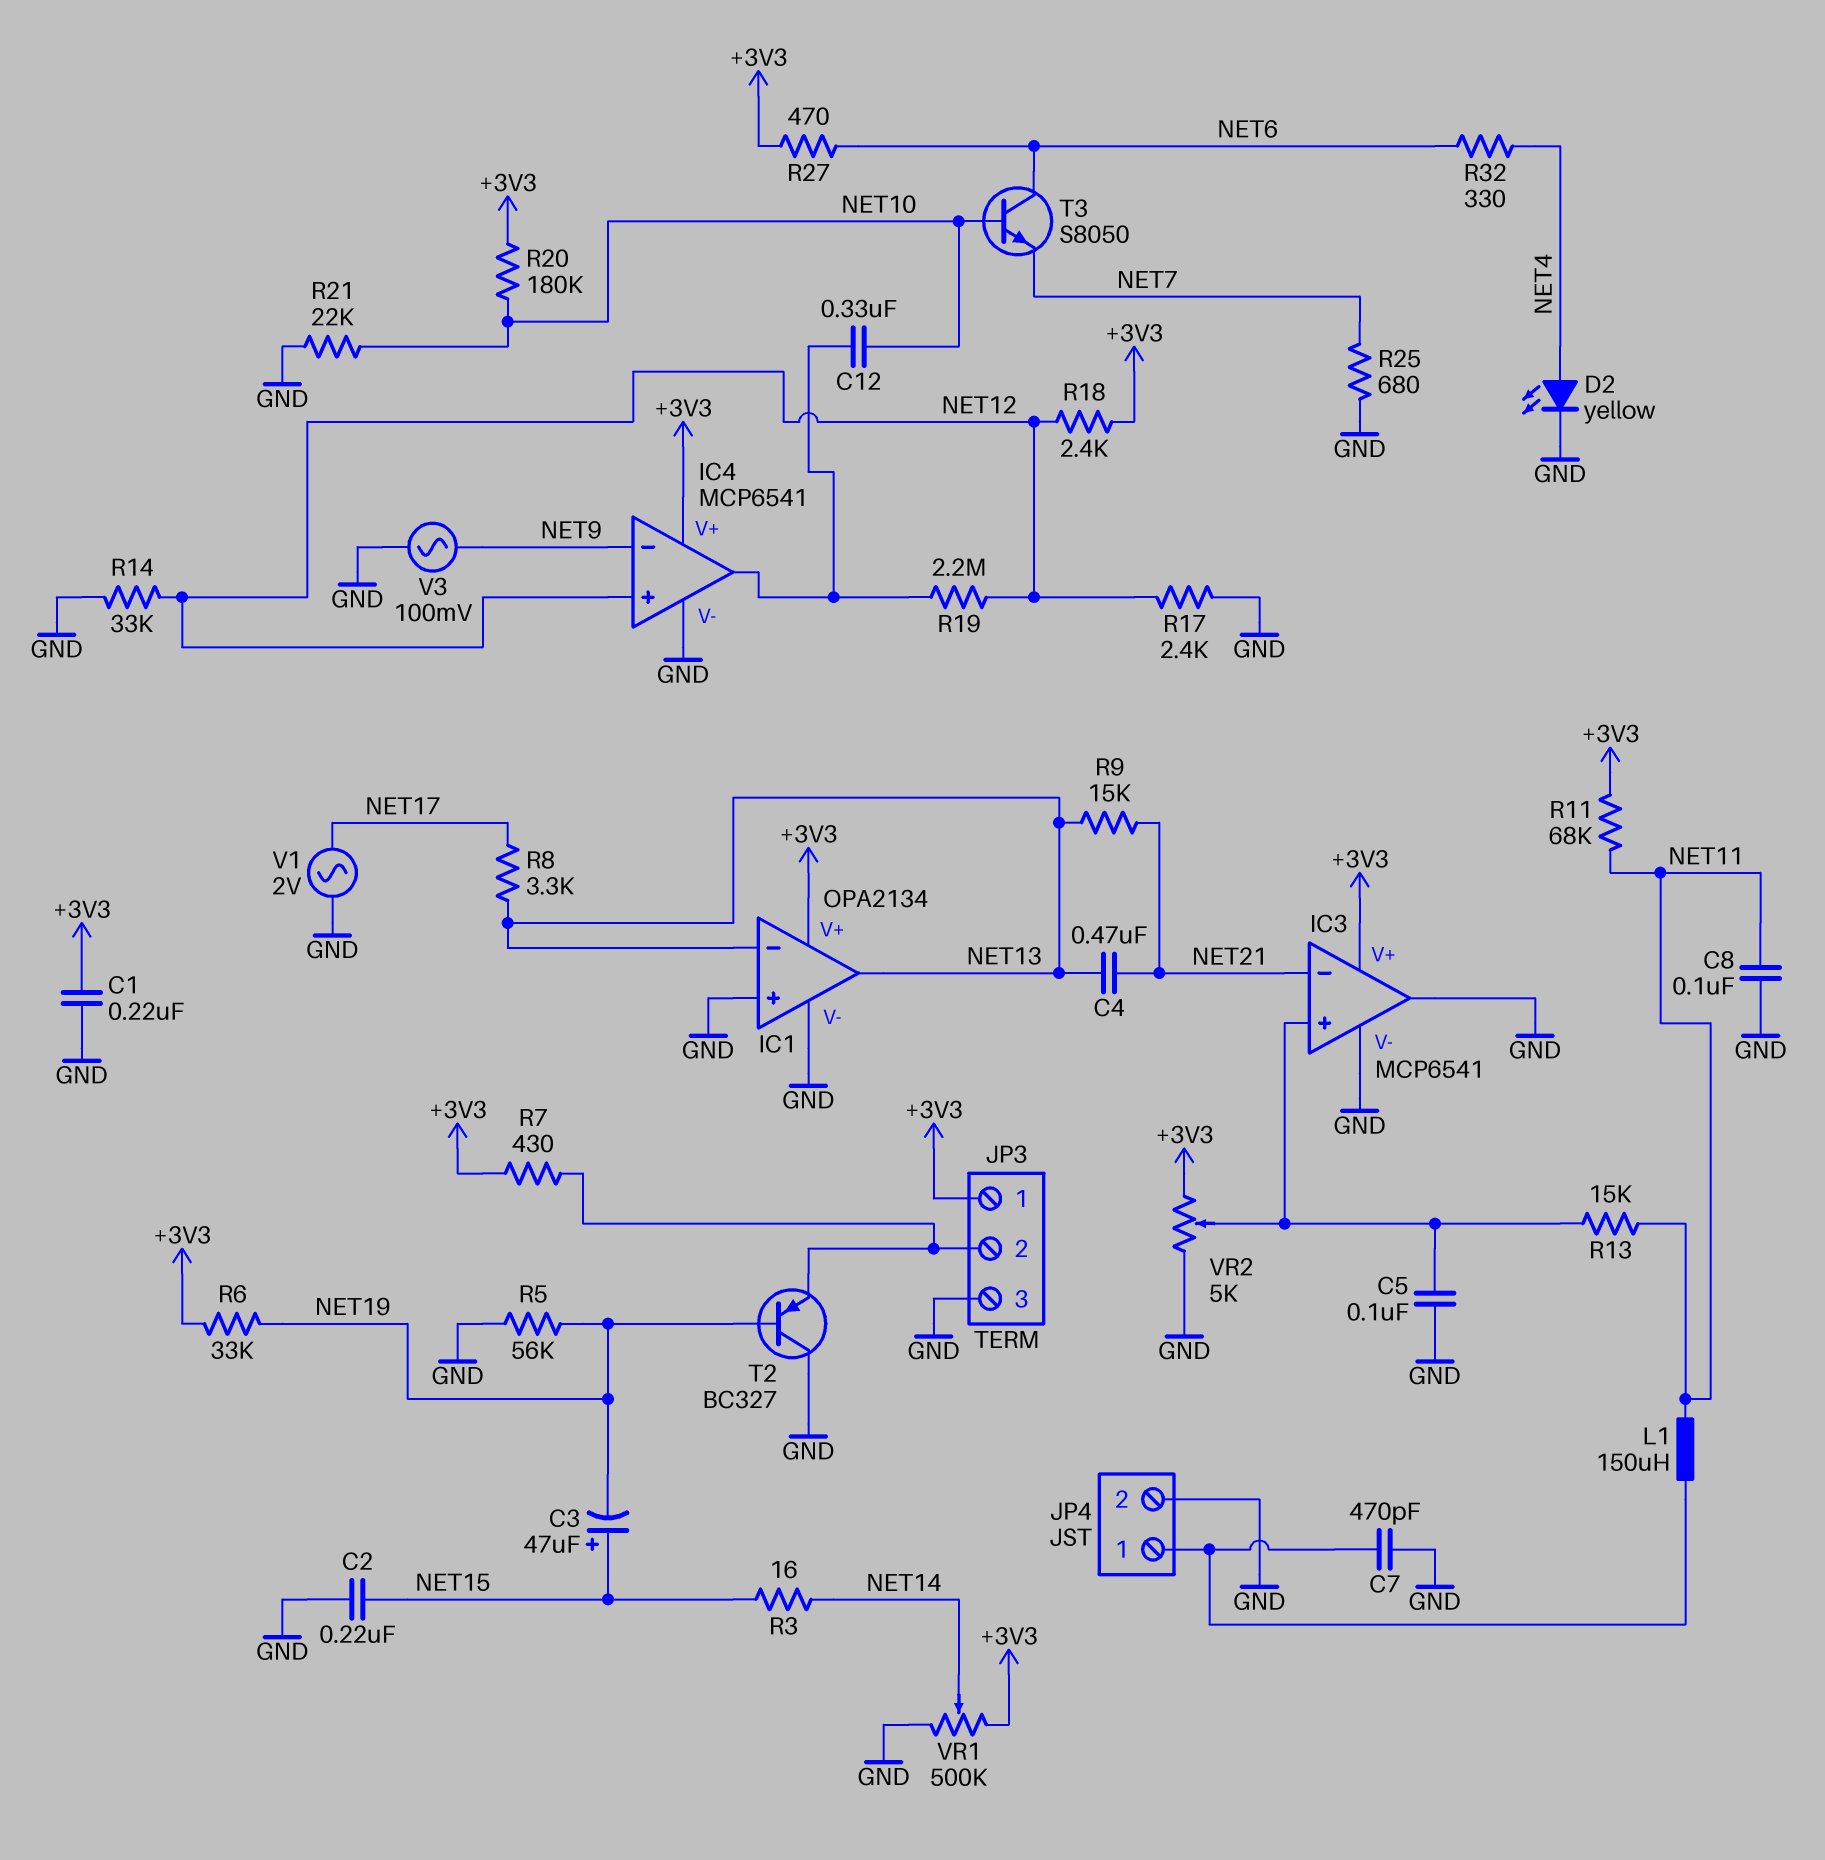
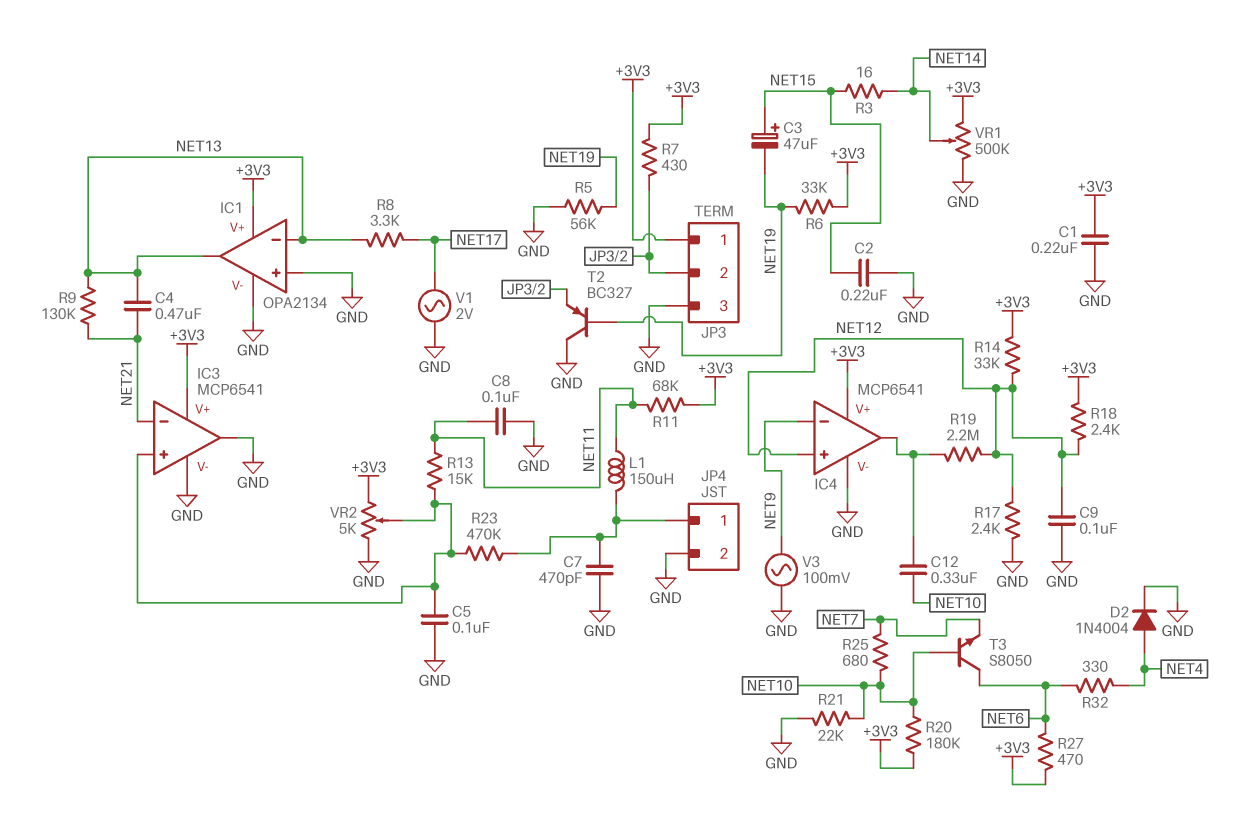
C9: none -> 100nF (GND, NET12)
D2: LED yellow (A NET4, K GND) -> diode 1N4004 (A NET4, K GND)
R9: 15k (NET13, NET21) -> 130k (NET13, NET21)
R14: 33k (GND, NET12) -> 33k (+3V3, NET12)
R23: none -> 470k (IC3/in+, JP4/1)
R25: 680 (GND, NET7) -> 680 (NET7, NET10)

